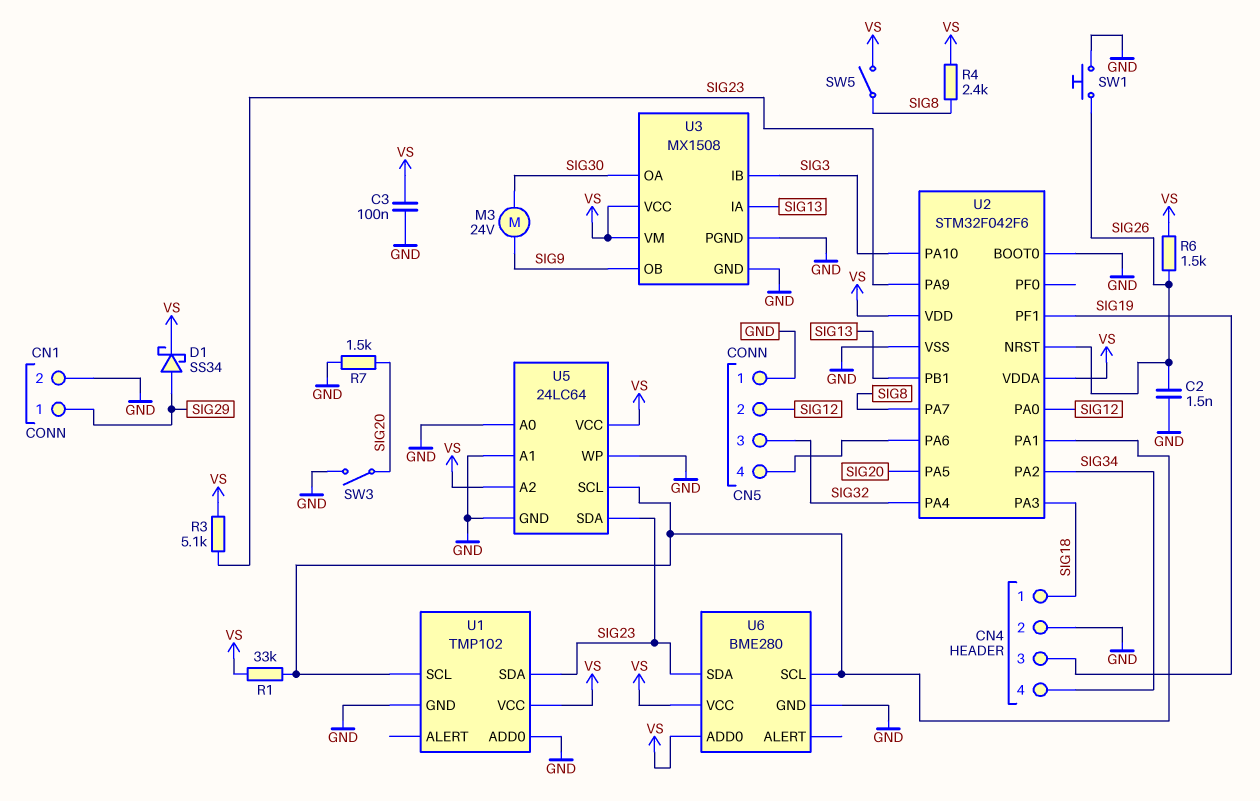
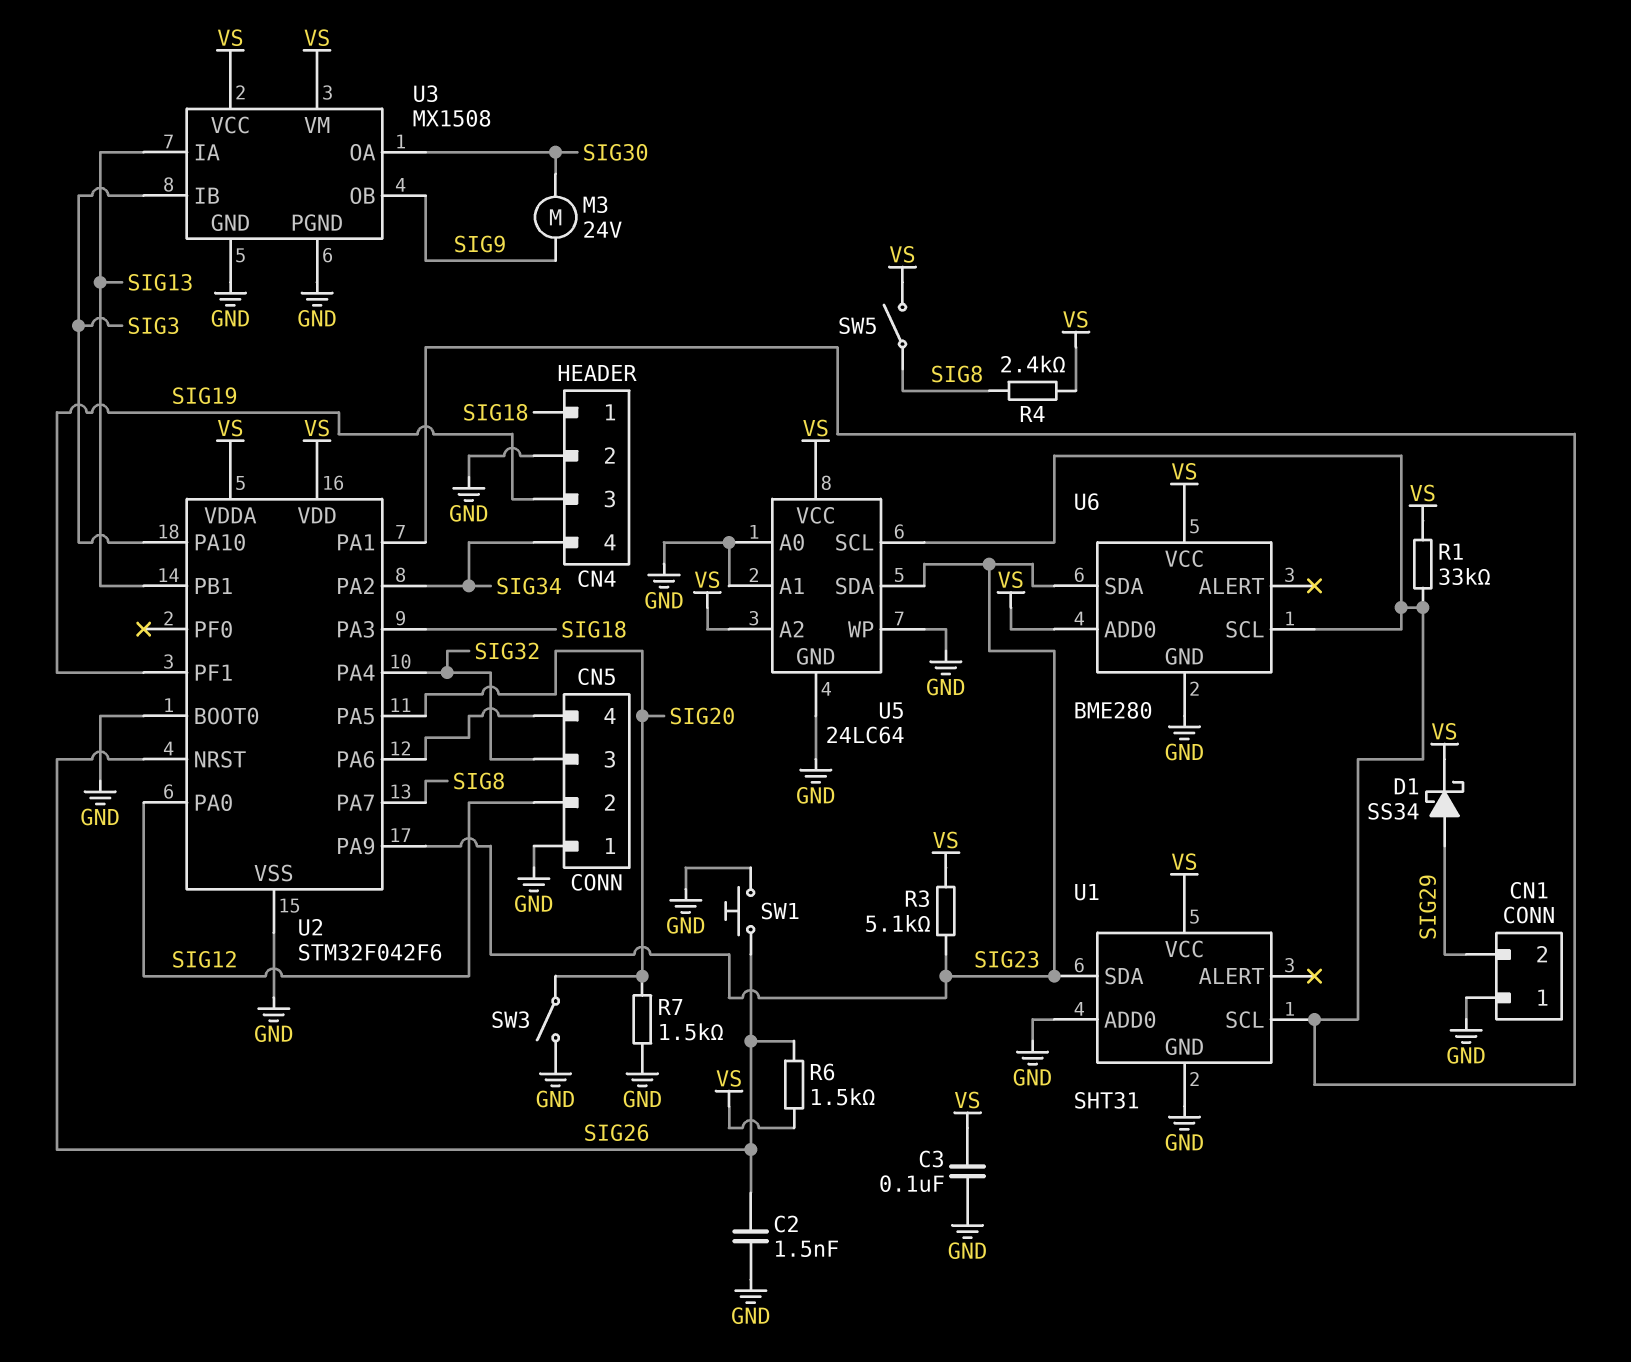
CN1 pin 1: SIG29 -> GND
CN1 pin 2: GND -> SIG29
U1: TMP102 -> SHT31

